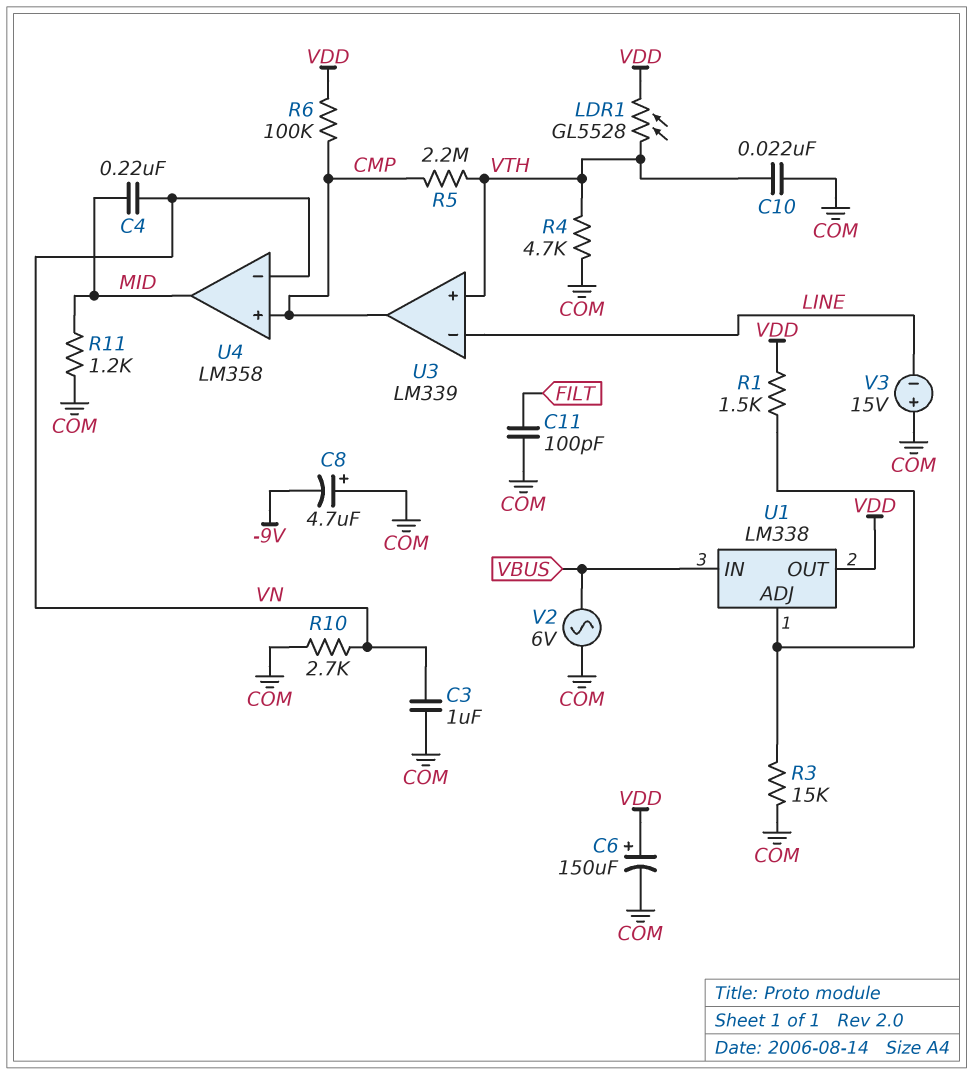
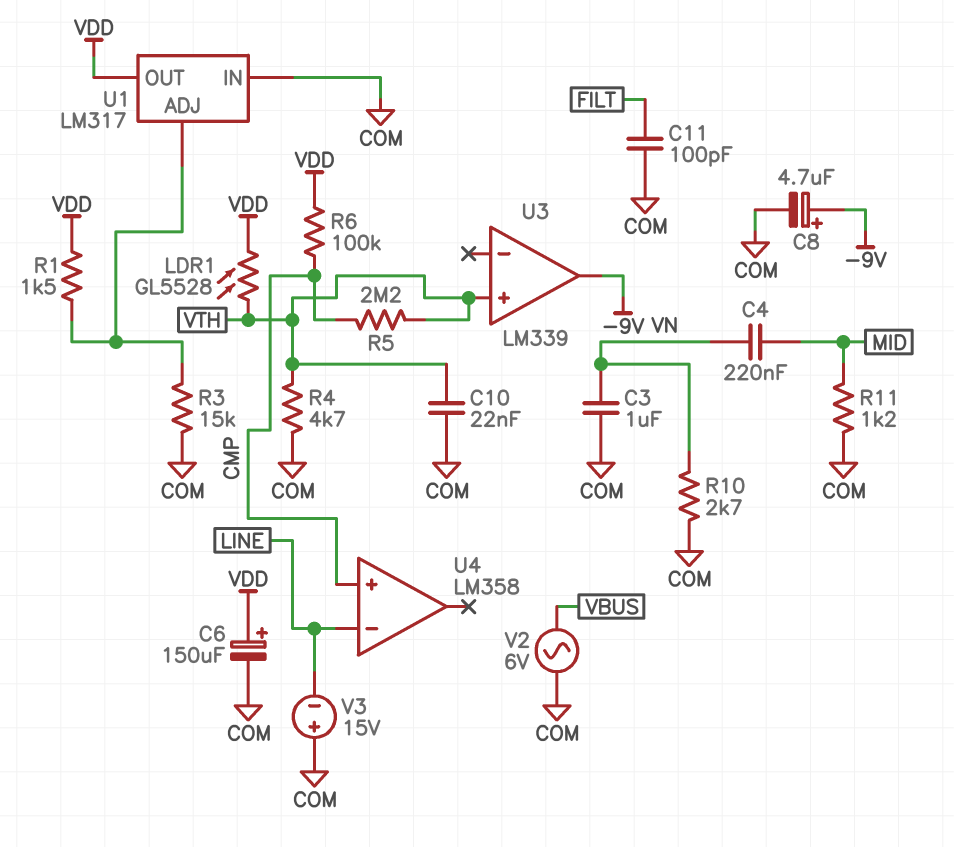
C8: 4.7uF (plus COM, minus -9V) -> 4.7uF (plus -9V, minus COM)
U1: LM338 -> LM317
U1 pin IN: VBUS -> COM
U3 pin in-: LINE -> none
U3 pin out: CMP -> -9V
U4 pin in-: VN -> LINE
U4 pin out: MID -> none

